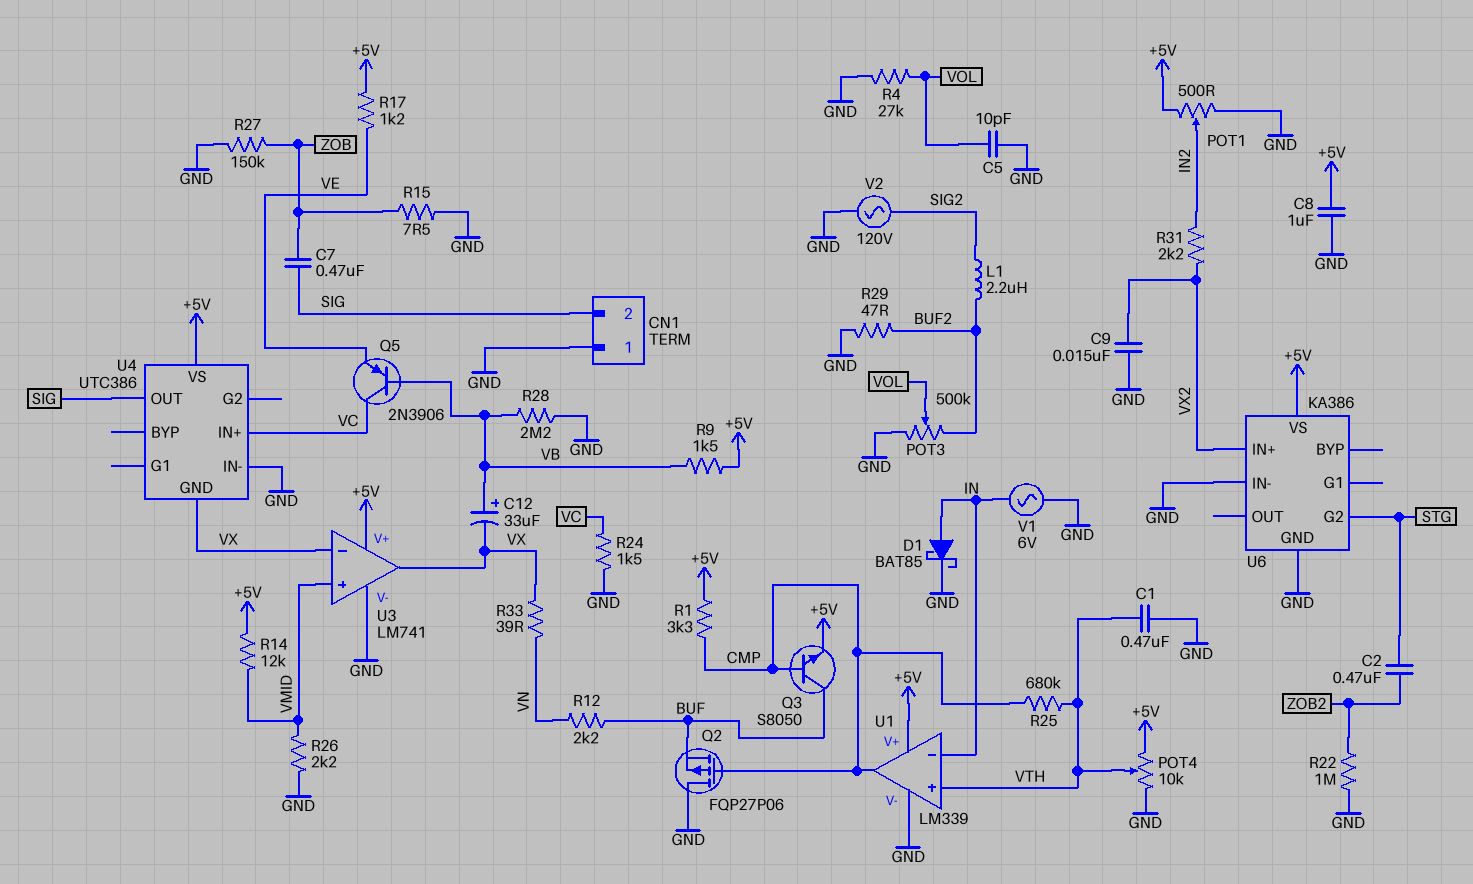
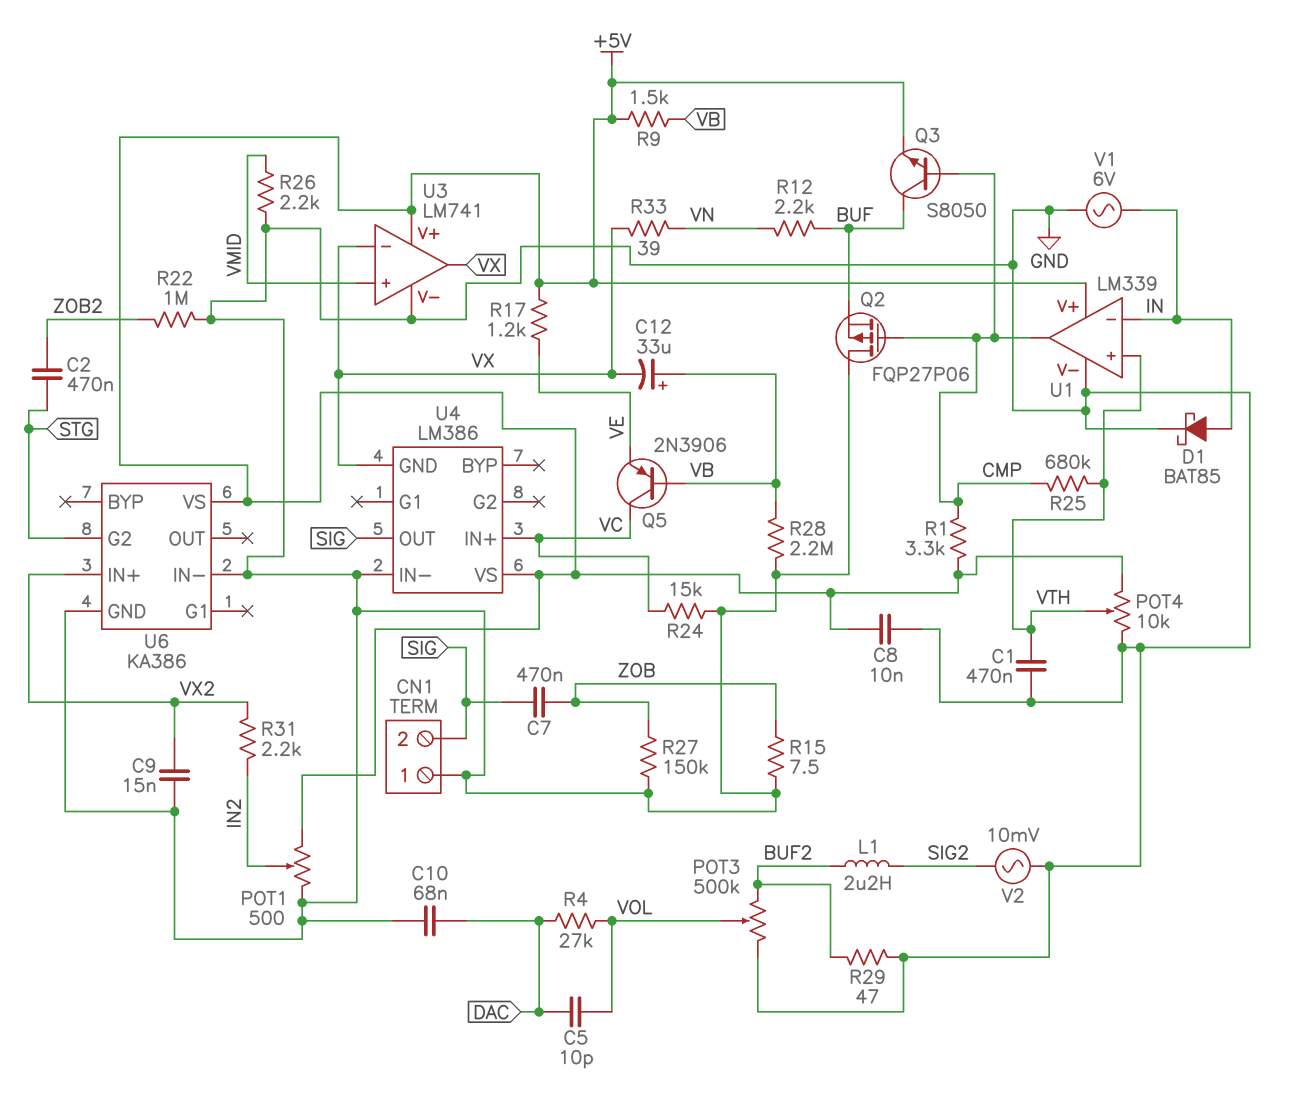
C5: 10pF (GND, VOL) -> 10pF (DAC, VOL)
C8: 1uF (+5V, GND) -> 10nF (+5V, GND)
C10: none -> 68nF (DAC, GND)
R4: 27k (GND, VOL) -> 27k (DAC, VOL)
R14: 12k (+5V, VMID) -> none
R24: 1.5k (GND, VC) -> 15k (GND, VC)
U4: UTC386 -> LM386
V2: AC 120V (GND, SIG2) -> AC 10mV (GND, SIG2)

